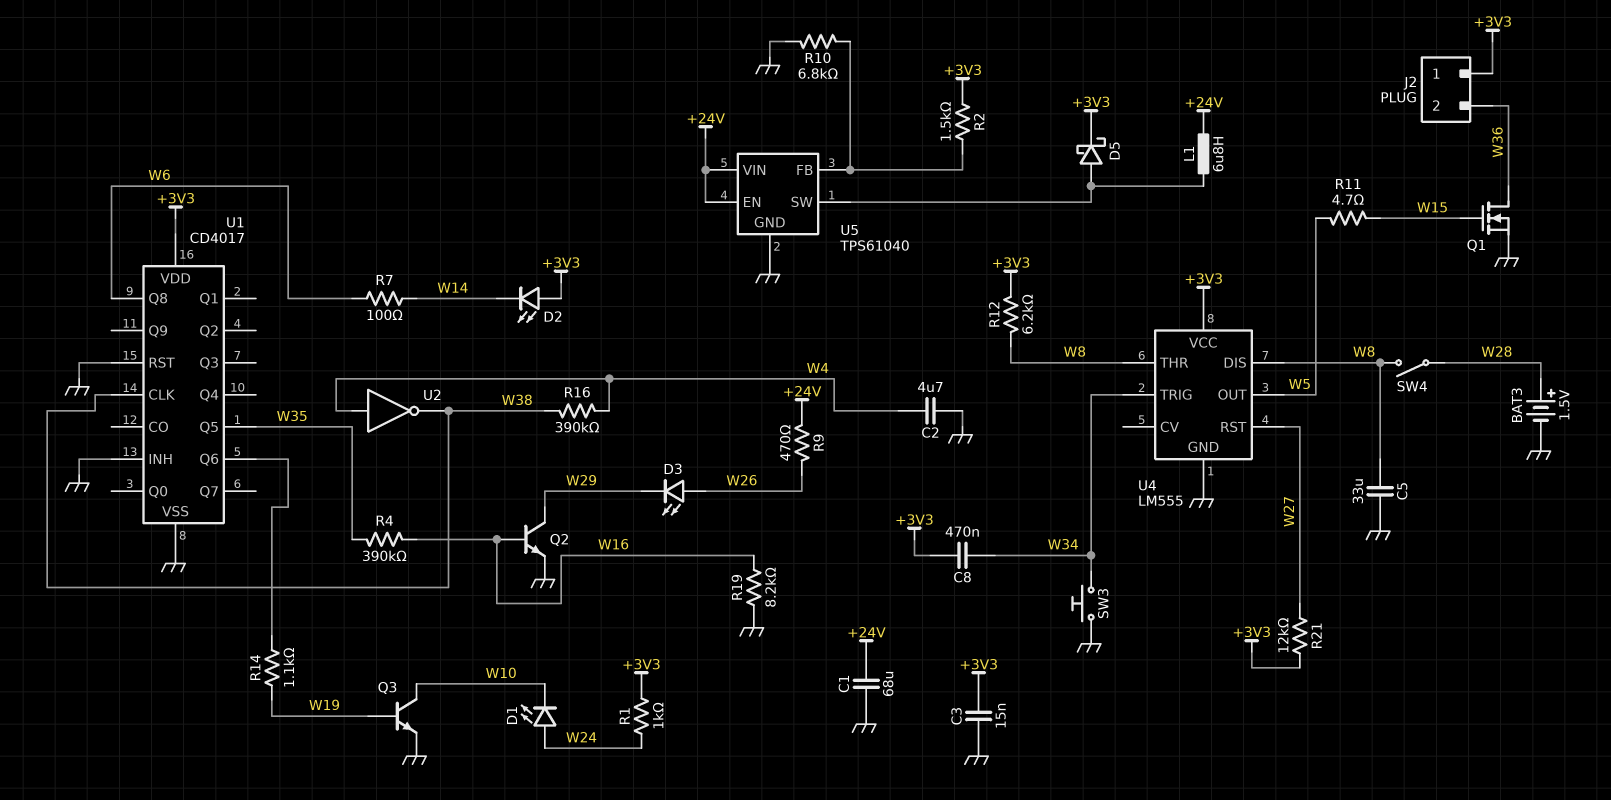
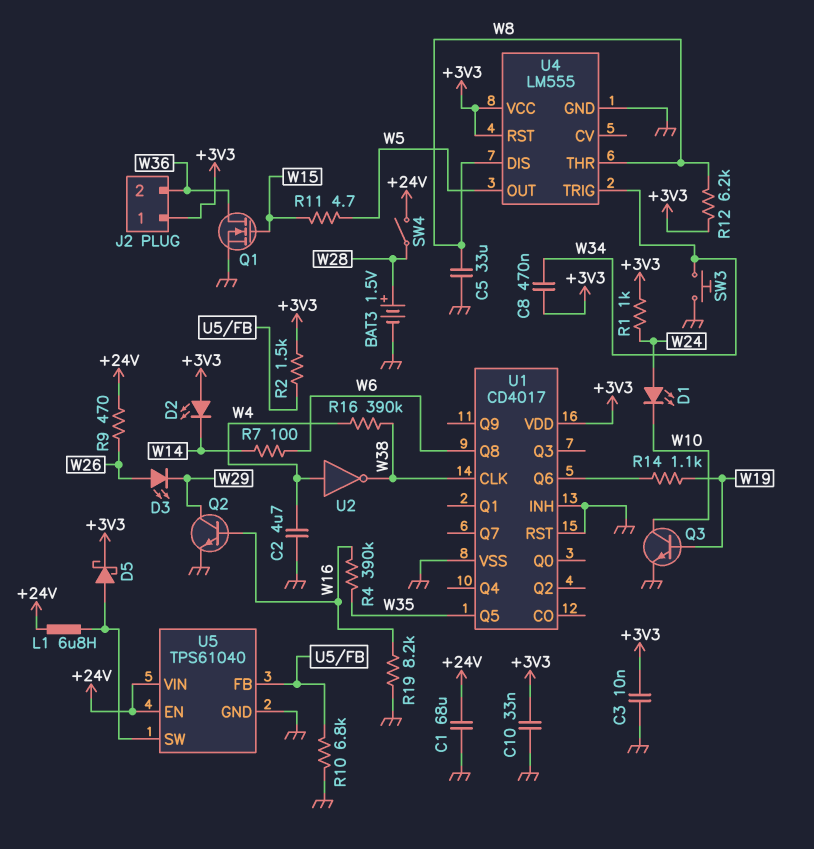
C3: 15nF (+3V3, GND) -> 10nF (+3V3, GND)
C10: none -> 33nF (+3V3, GND)
R21: 12k (+3V3, W27) -> none
SW4: switch (W8, W28) -> switch (+24V, W28)
U4 pin RST: W27 -> +3V3

